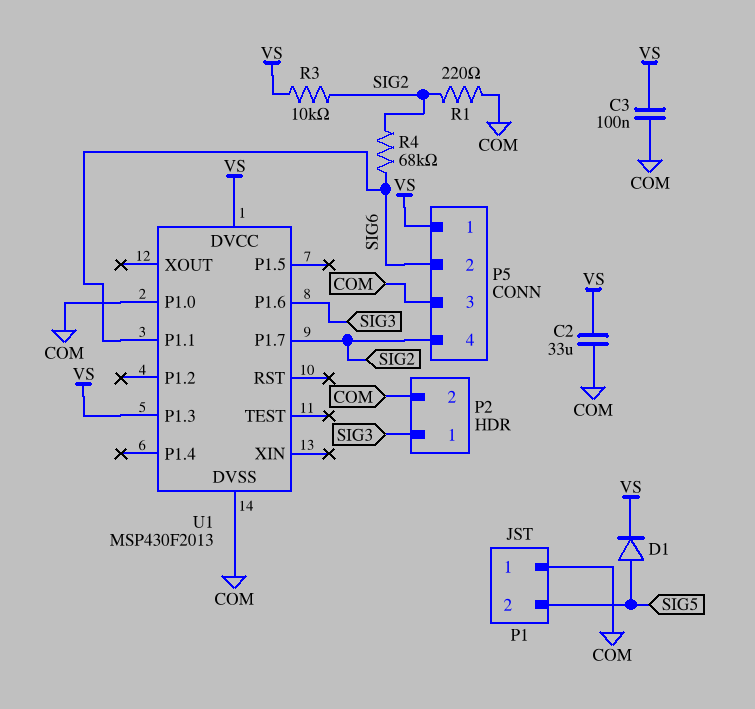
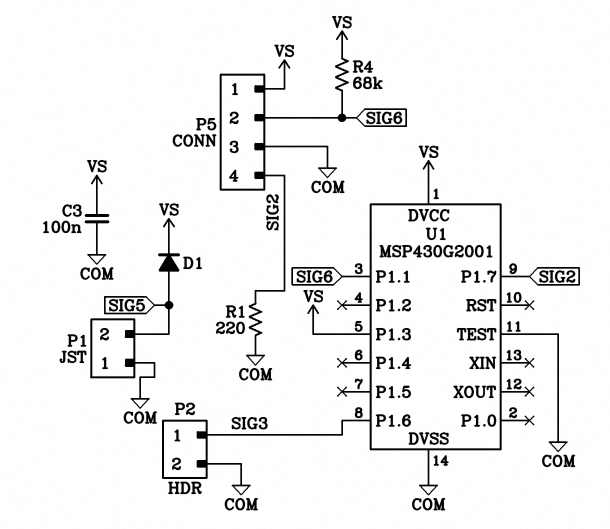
C2: 33uF (COM, VS) -> none
R3: 10k (SIG2, VS) -> none
R4: 68k (SIG2, SIG6) -> 68k (SIG6, VS)
U1: MSP430F2013 -> MSP430G2001
U1 pin P1.0: COM -> none
U1 pin TEST: none -> COM

